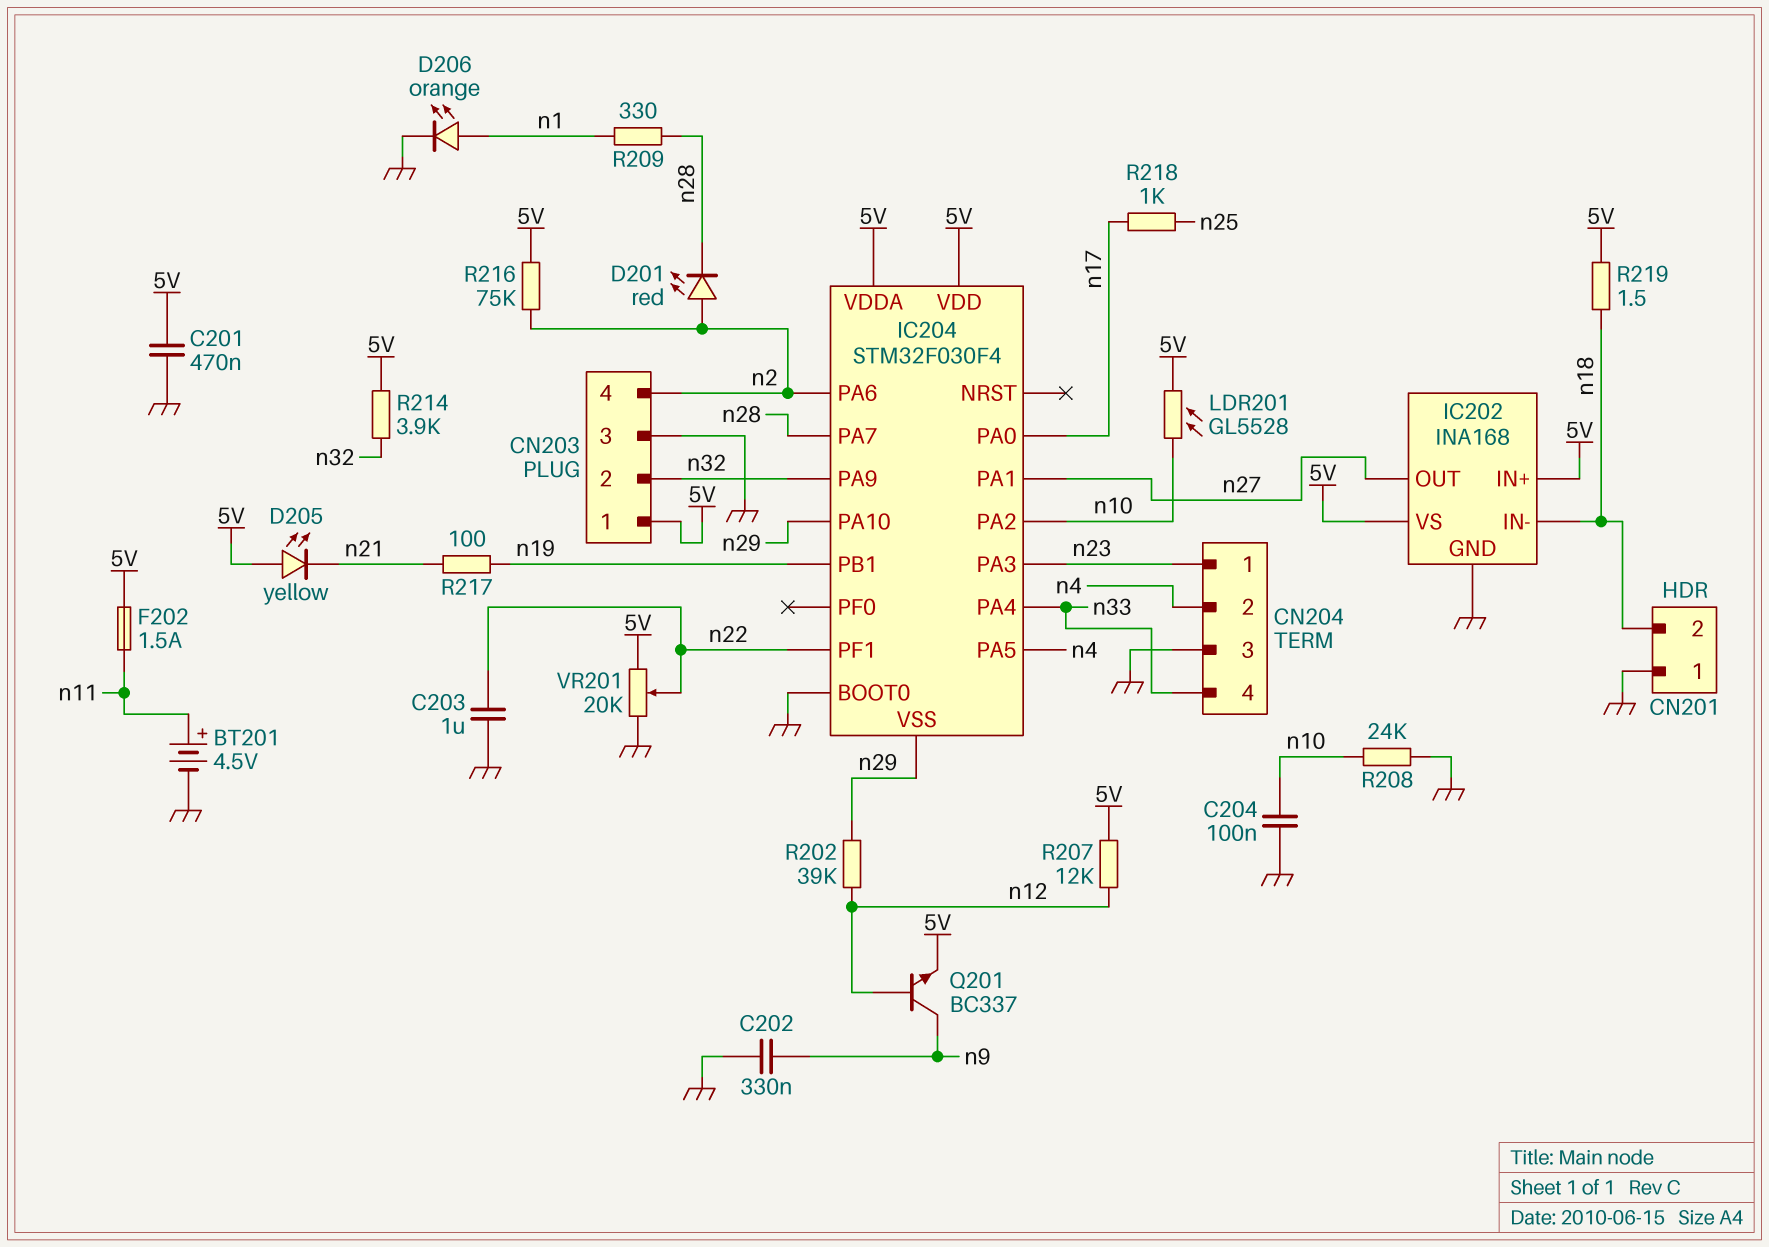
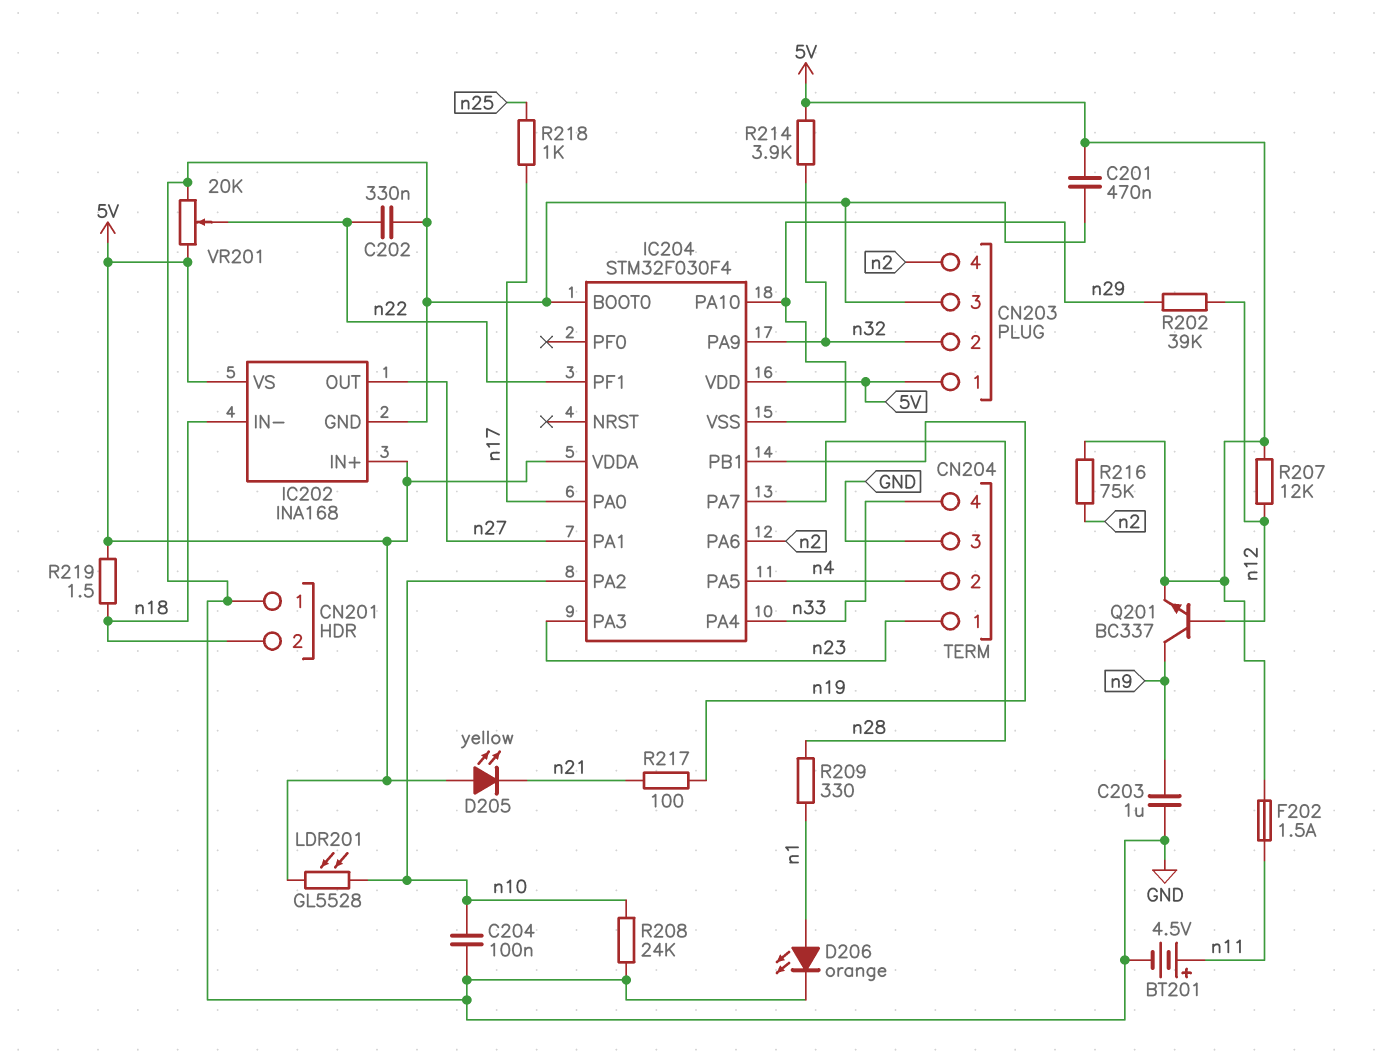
C202: 330nF (GND, n9) -> 330nF (GND, n22)
C203: 1uF (GND, n22) -> 1uF (GND, n9)
D201: LED red (A n2, K n28) -> none

